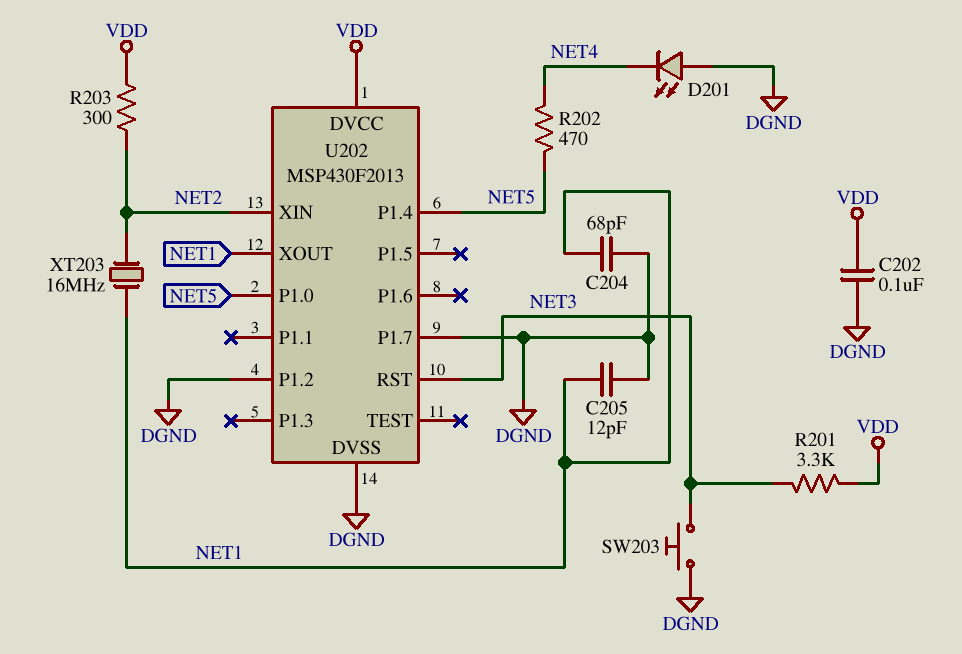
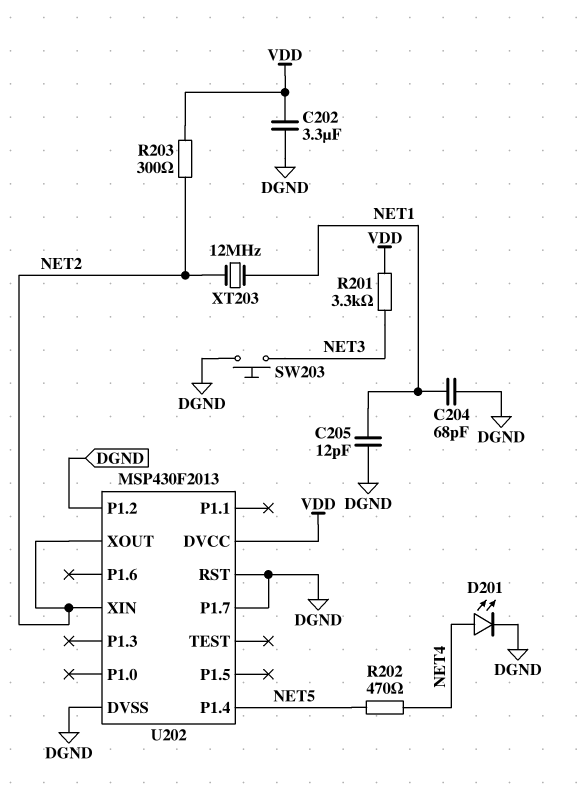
C202: 100nF (DGND, VDD) -> 3.3uF (DGND, VDD)
D201: LED (A DGND, K NET4) -> LED (A NET4, K DGND)
U202 pin P1.0: NET5 -> none
U202 pin RST: NET3 -> DGND
U202 pin XOUT: NET1 -> NET2
XT203: 16MHz (NET1, NET2) -> 12MHz (NET1, NET2)

